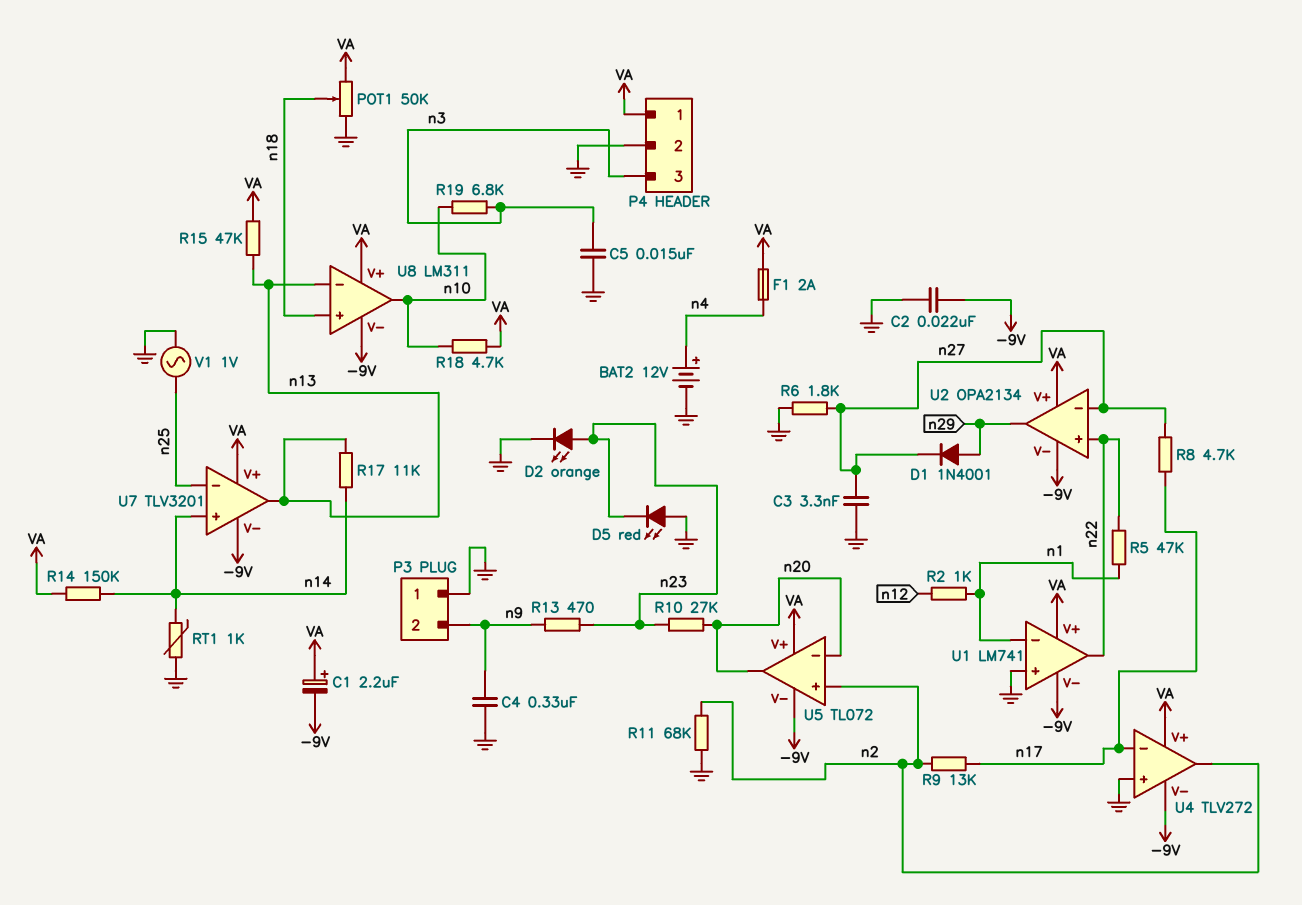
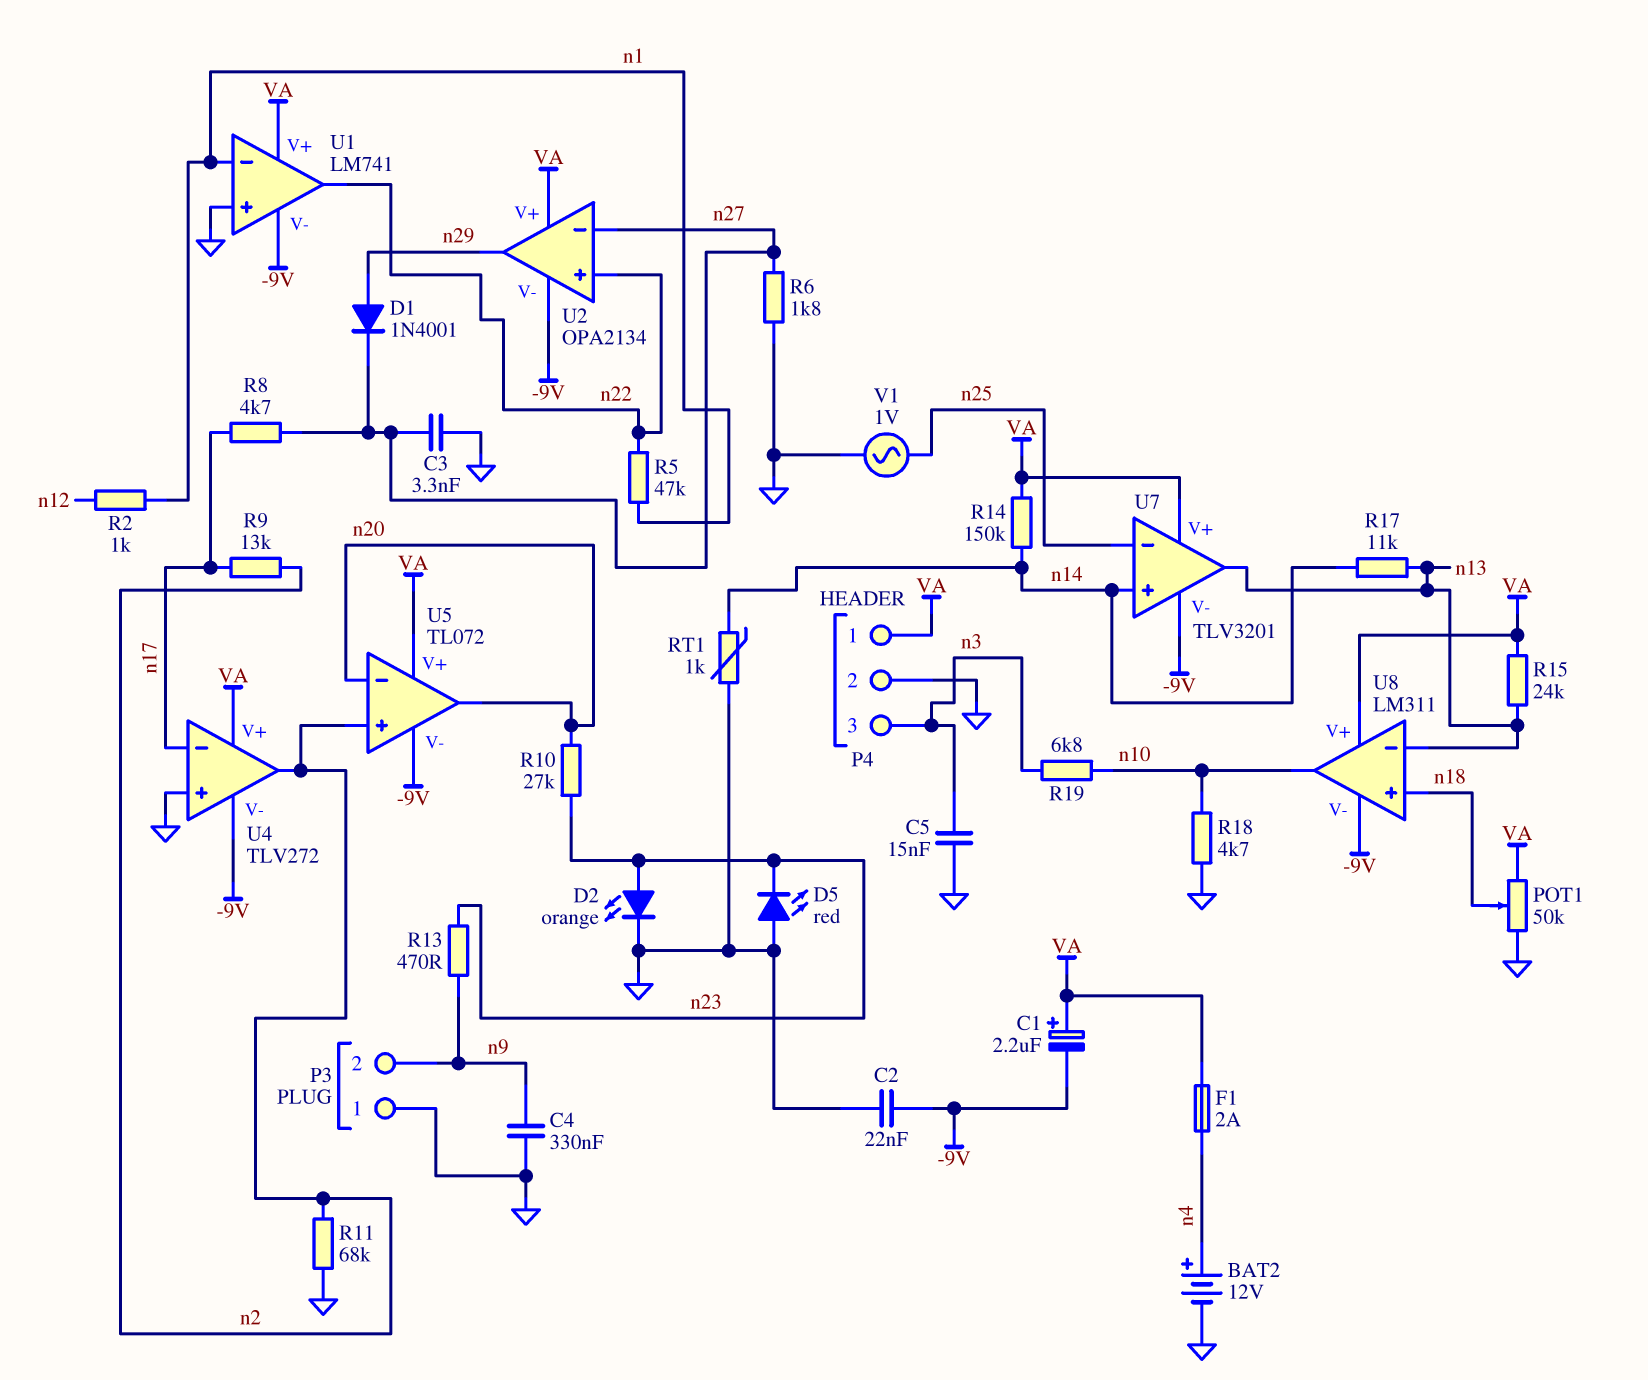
R15: 47k (VA, n13) -> 24k (VA, n13)
R18: 4.7k (VA, n10) -> 4.7k (GND, n10)

